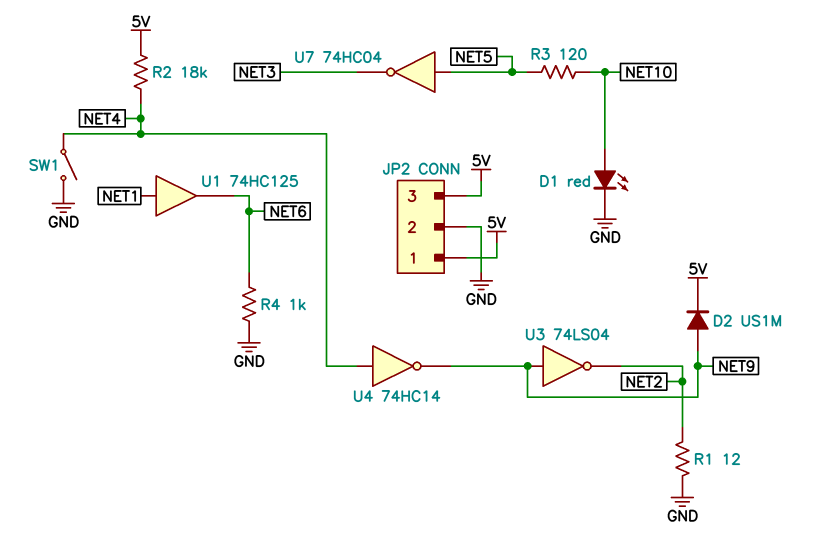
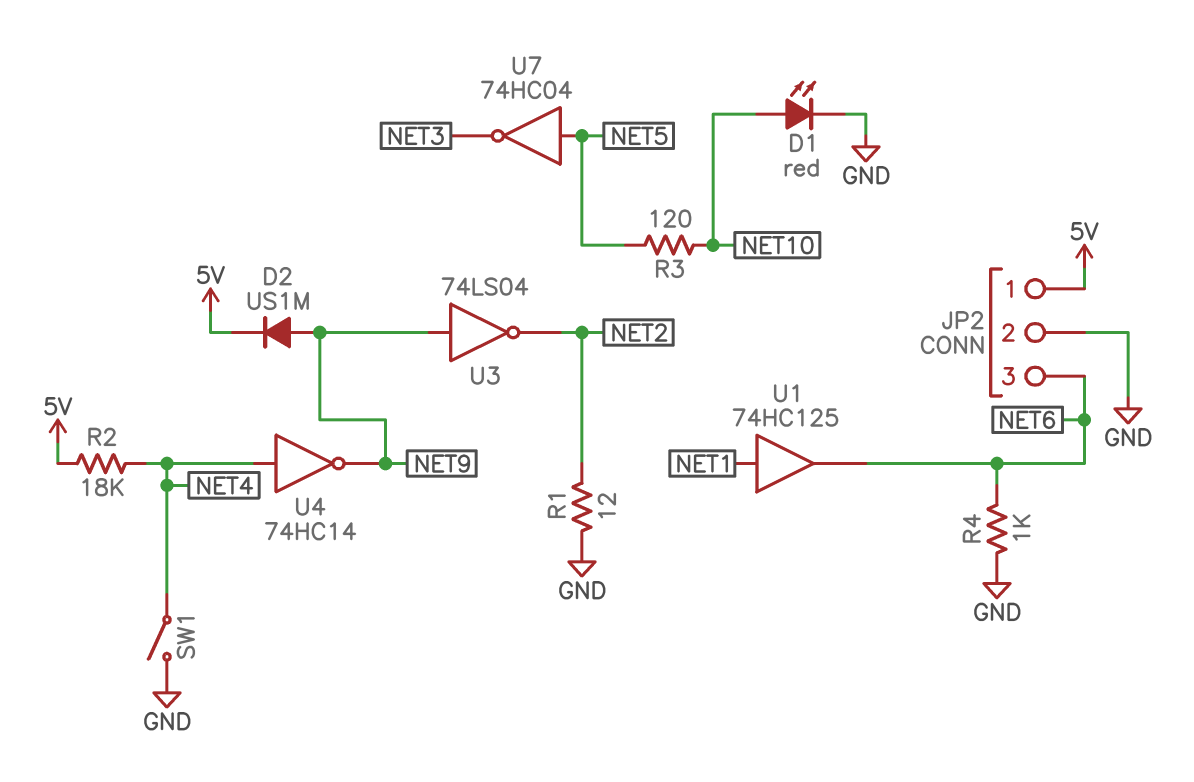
JP2 pin 3: 5V -> NET6

